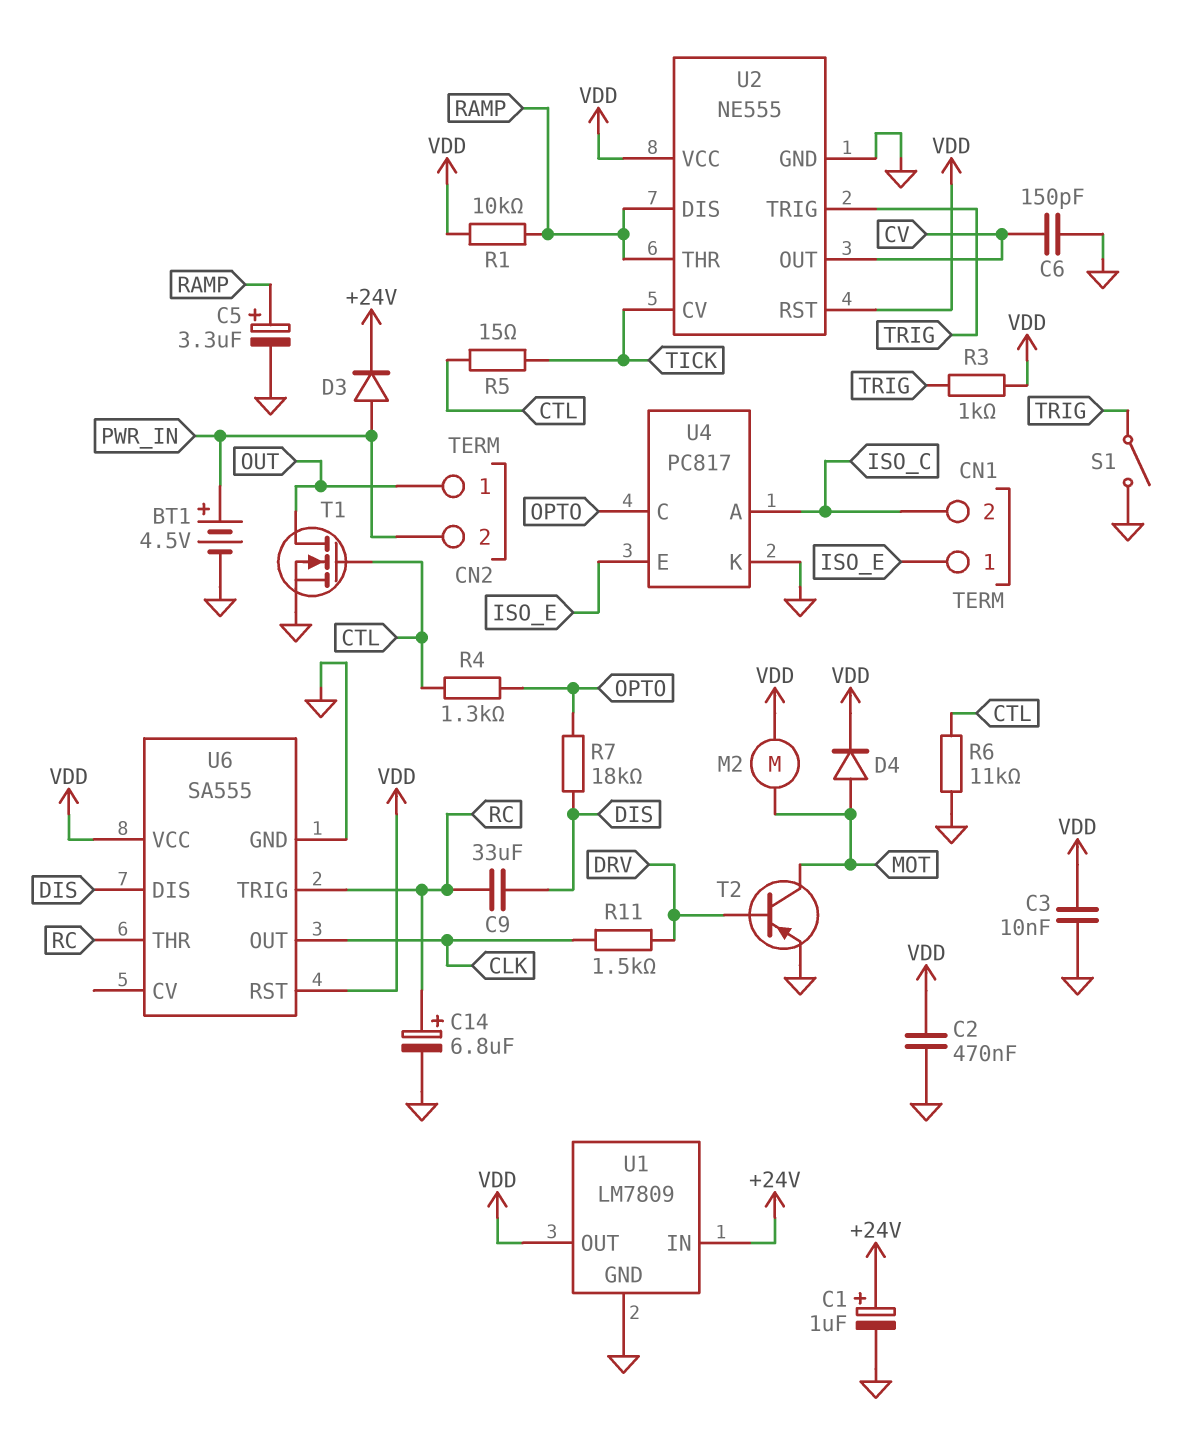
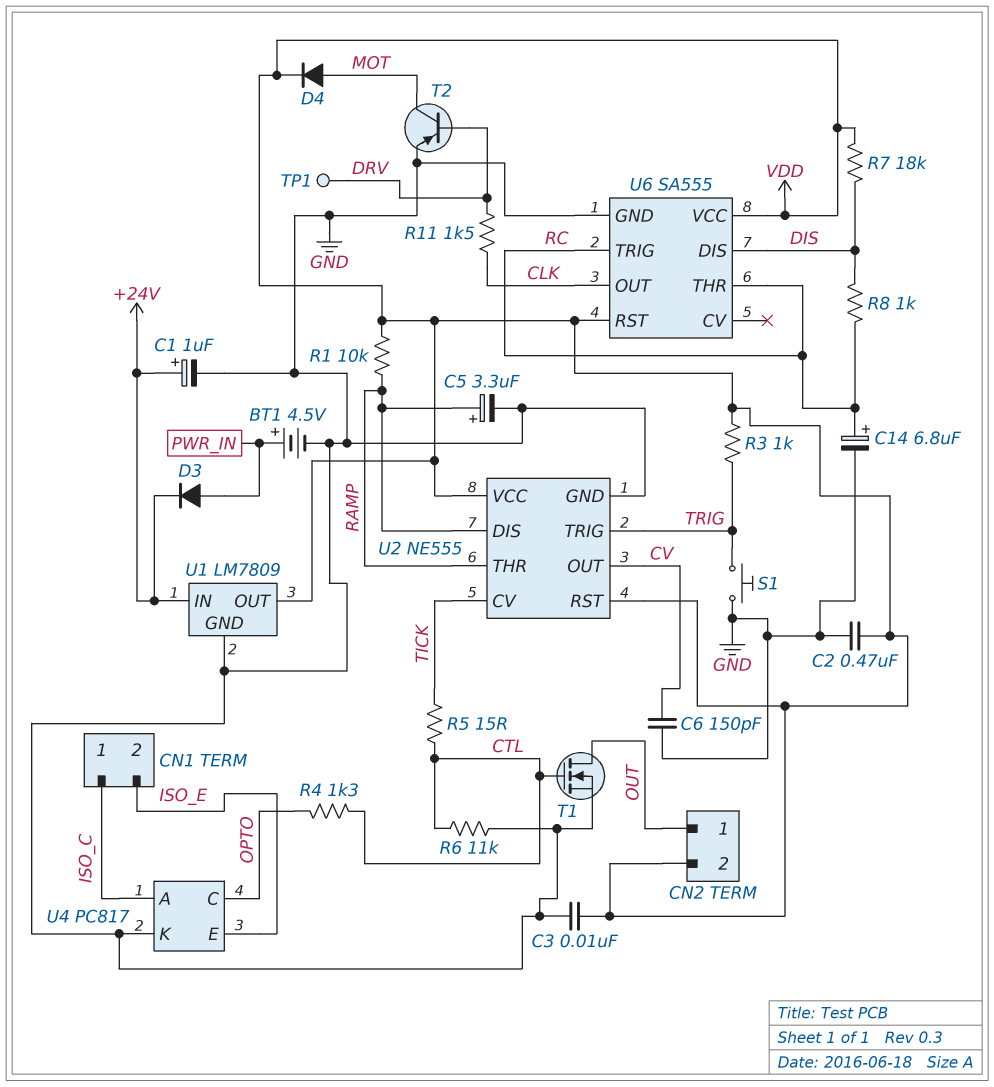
C9: 33uF (DIS, RC) -> none
CN1 pin 1: ISO_E -> ISO_C
CN1 pin 2: ISO_C -> ISO_E
CN2 pin 2: PWR_IN -> VDD
M2: motor (MOT, VDD) -> none
R7: 18k (DIS, OPTO) -> 18k (DIS, VDD)
R8: none -> 1k (DIS, RC)
S1: switch (GND, TRIG) -> button (GND, TRIG)
TP1: none -> test point (DRV)

